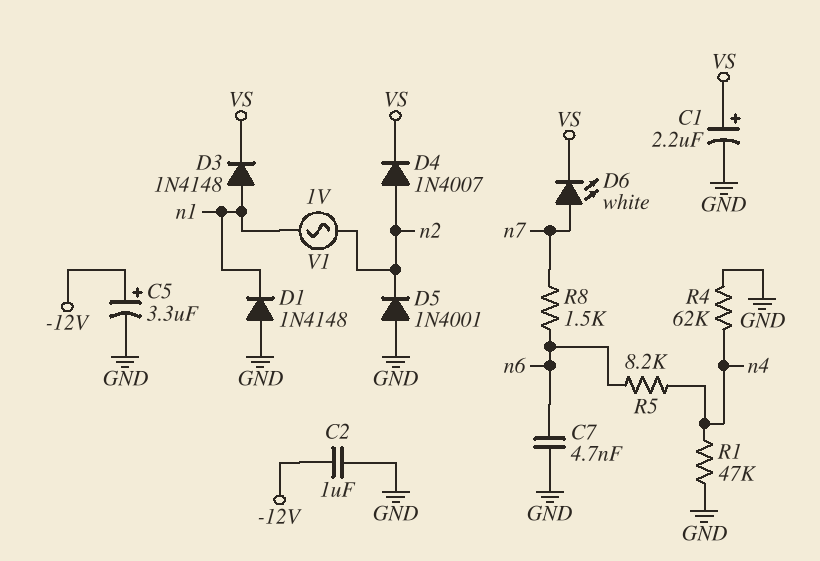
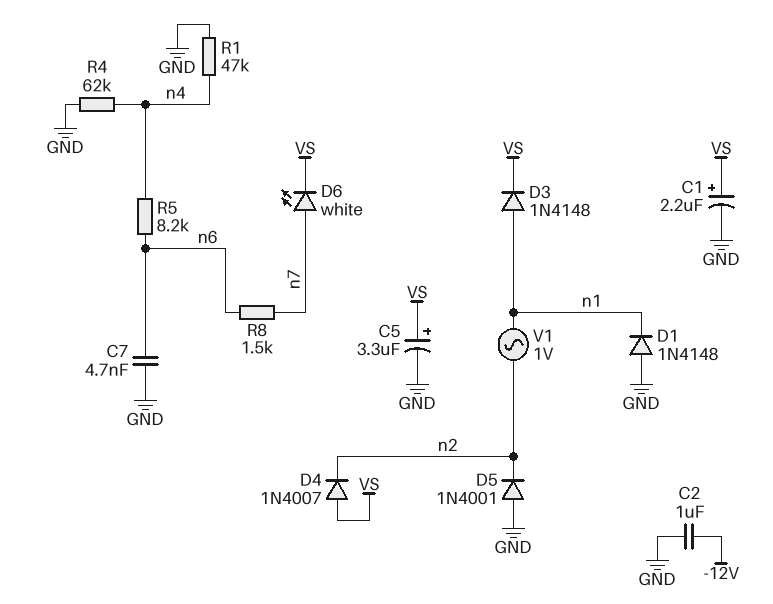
C5: 3.3uF (plus -12V, minus GND) -> 3.3uF (plus VS, minus GND)
D4: diode 1N4007 (A n2, K VS) -> diode 1N4007 (A VS, K n2)

